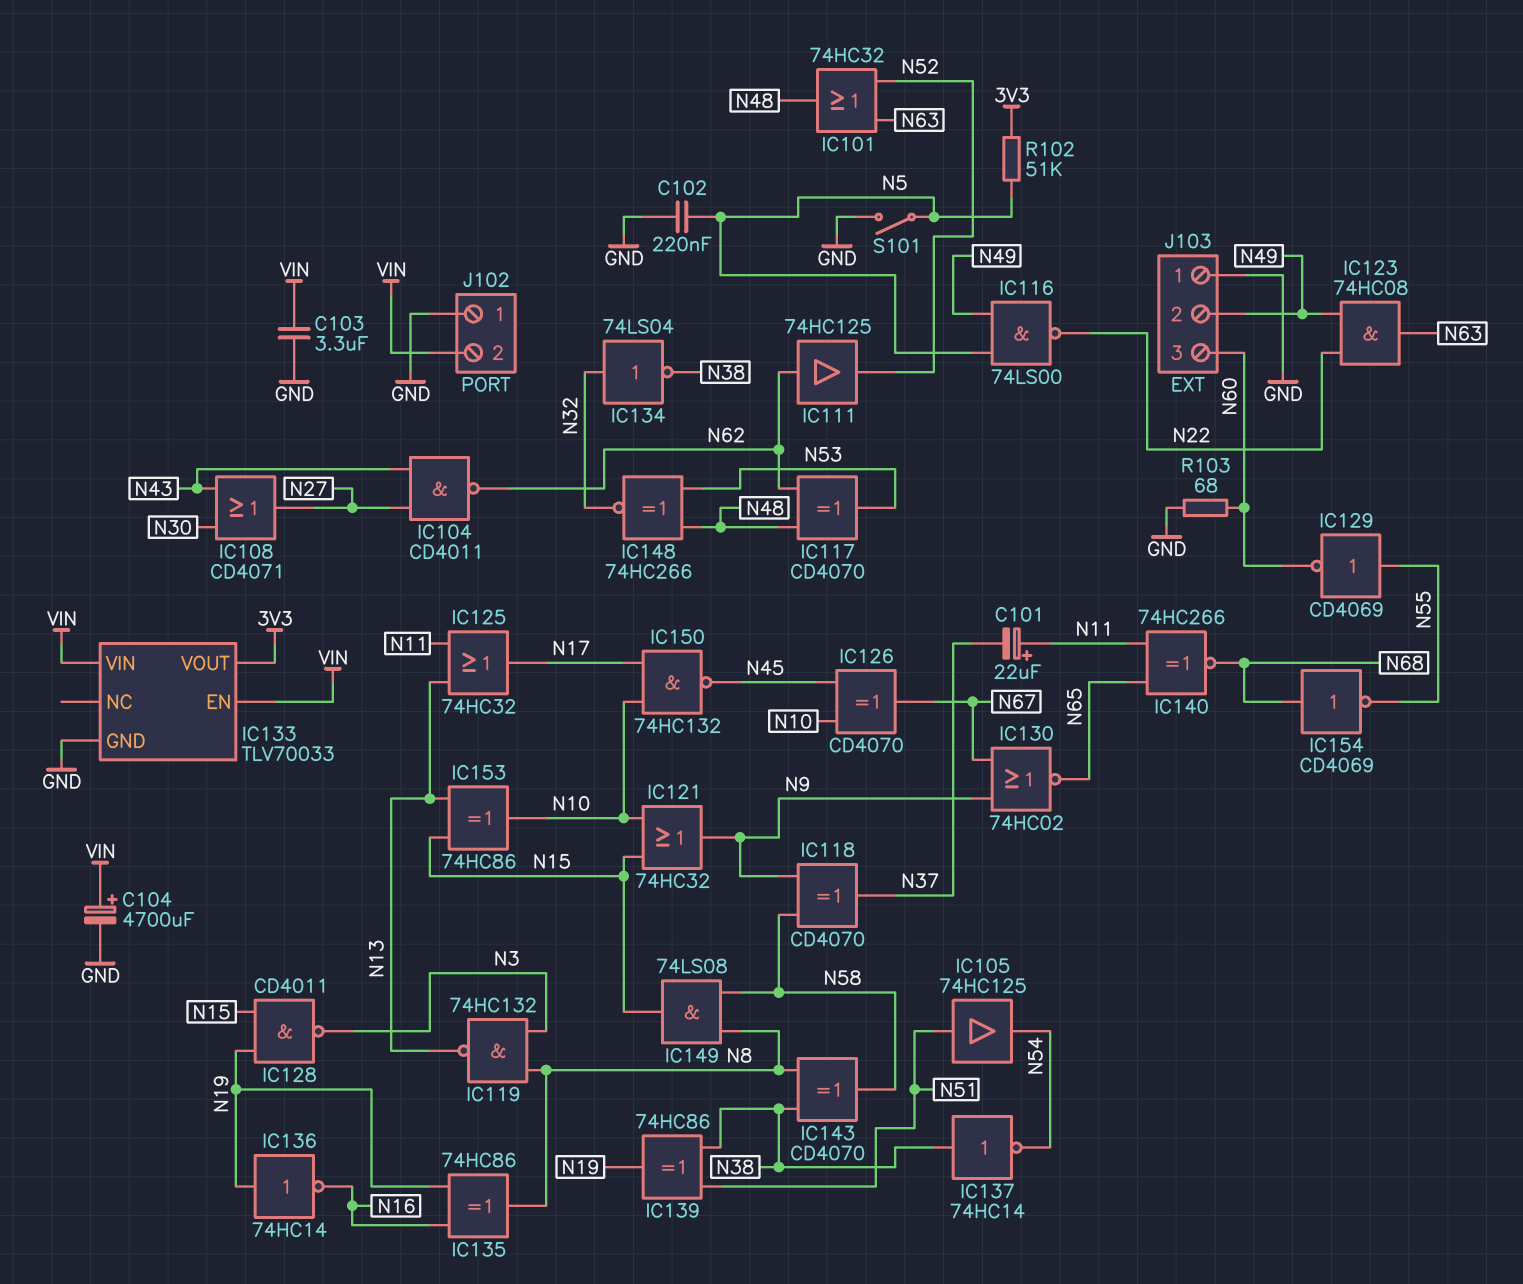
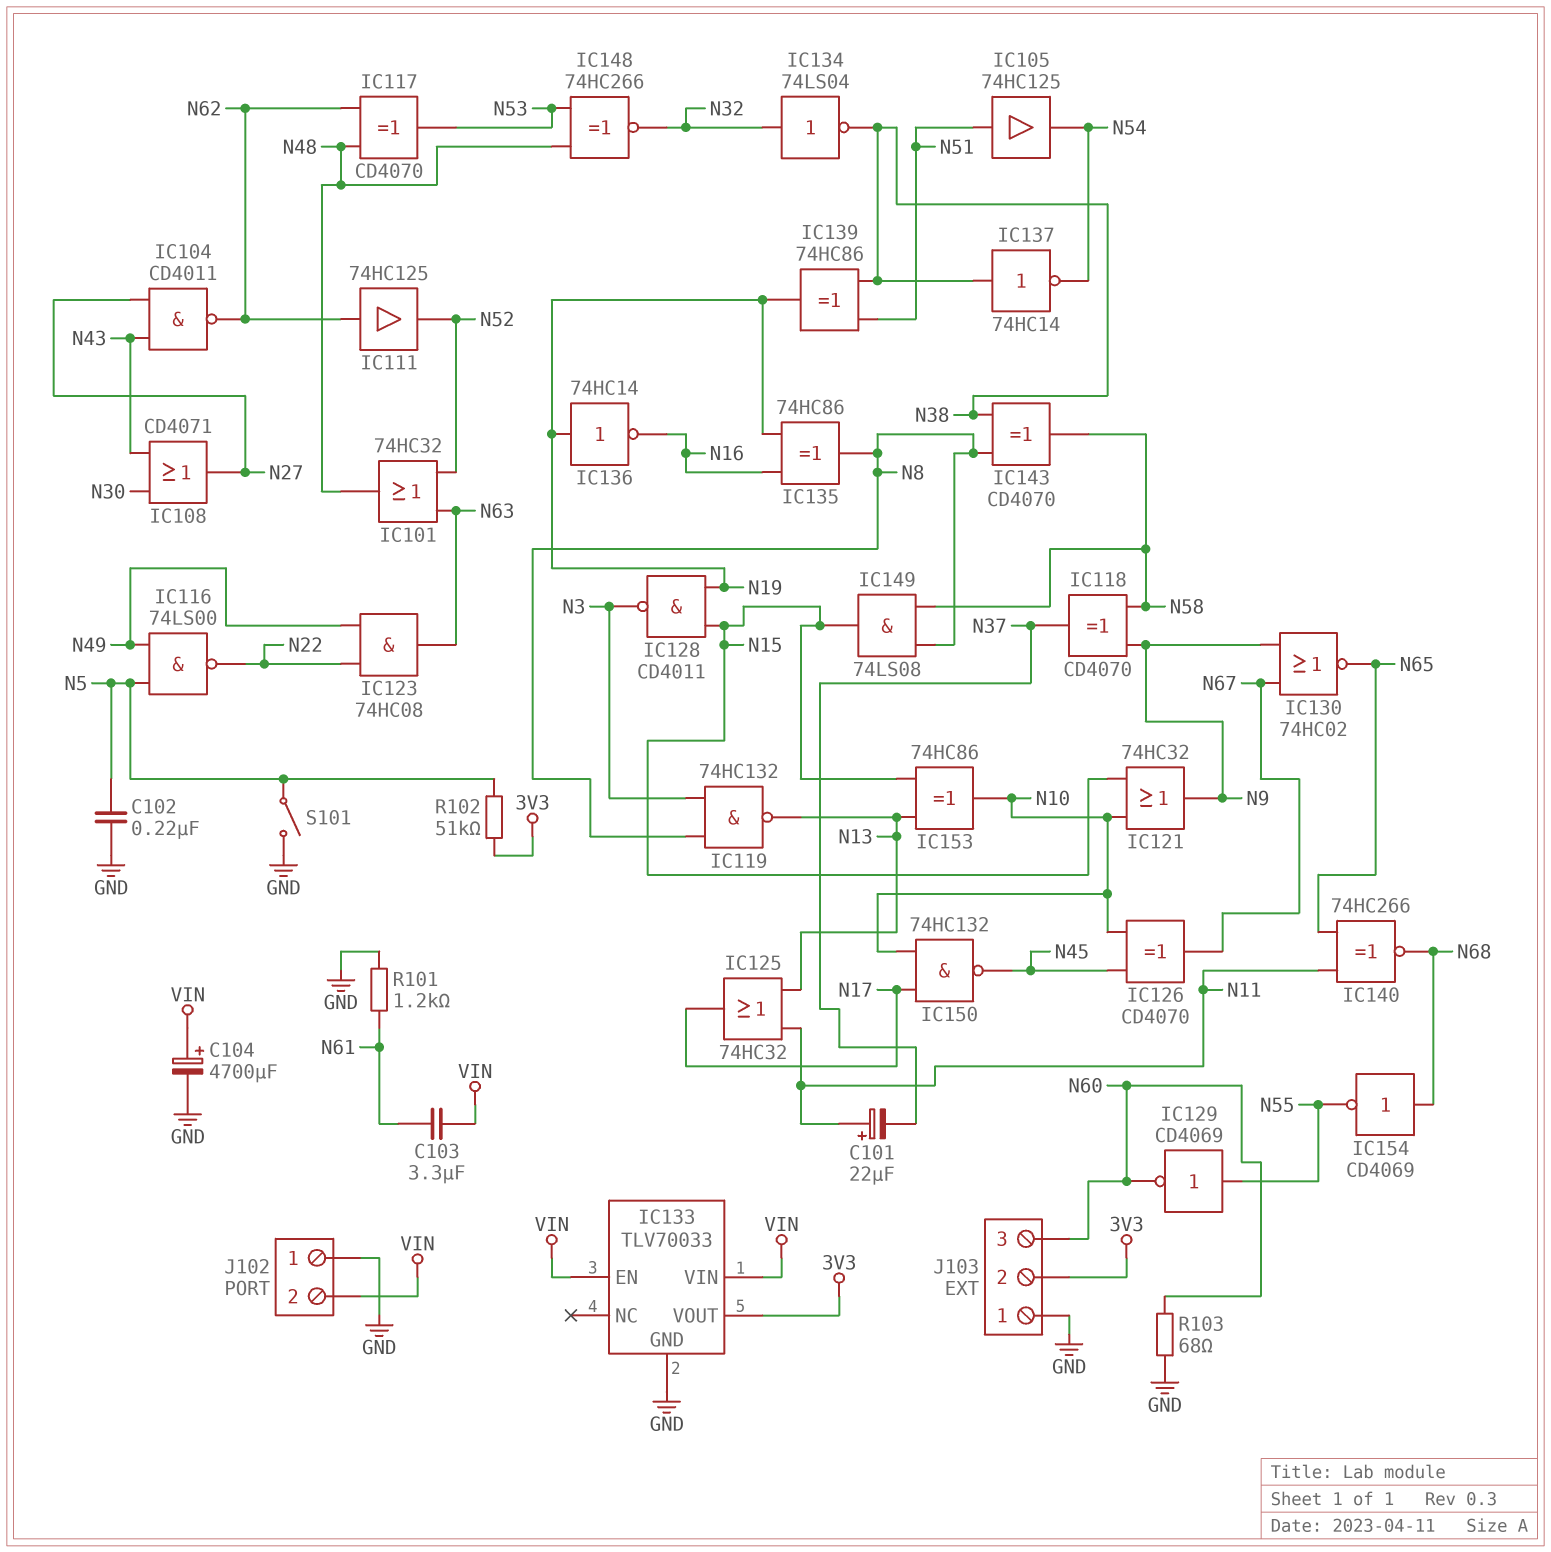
C103: 3.3uF (GND, VIN) -> 3.3uF (N61, VIN)
J103 pin 2: N49 -> 3V3
R101: none -> 1.2k (GND, N61)

